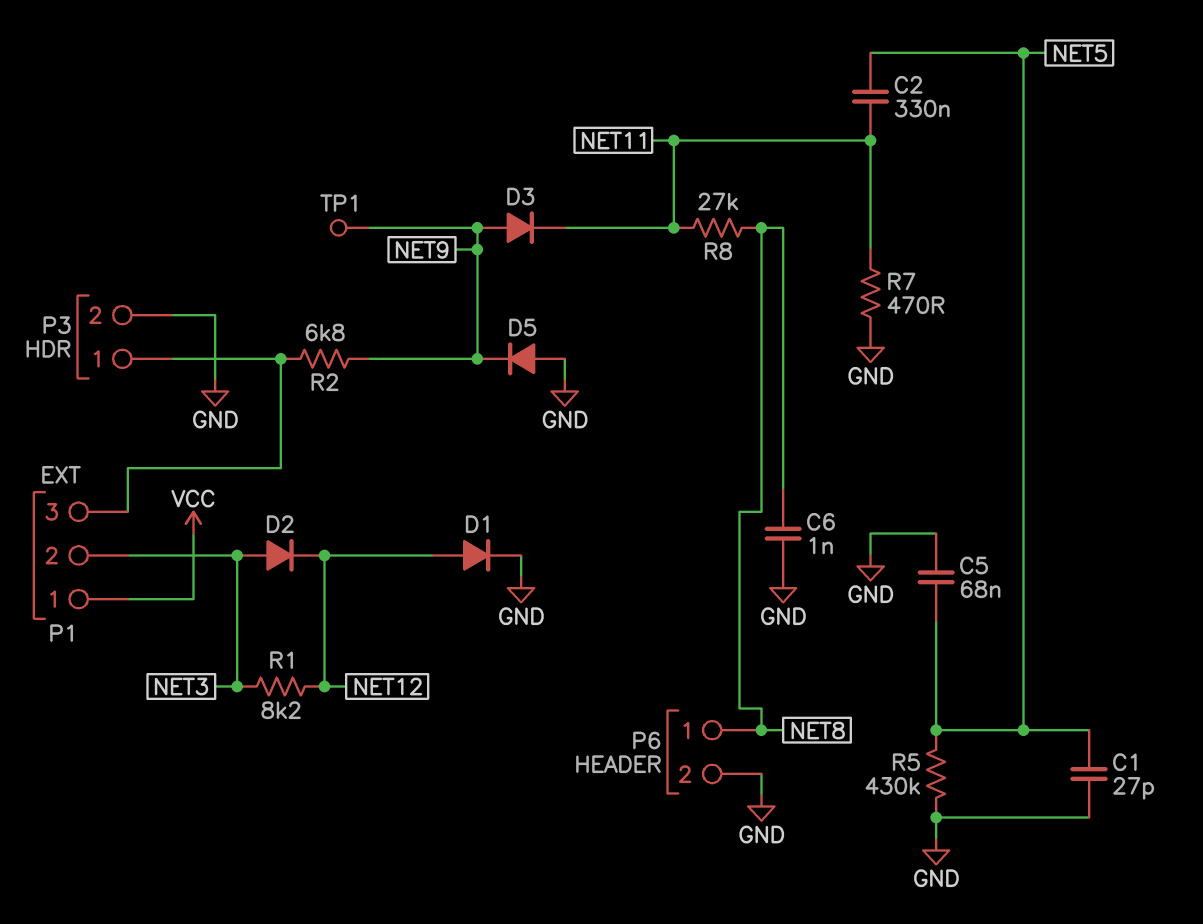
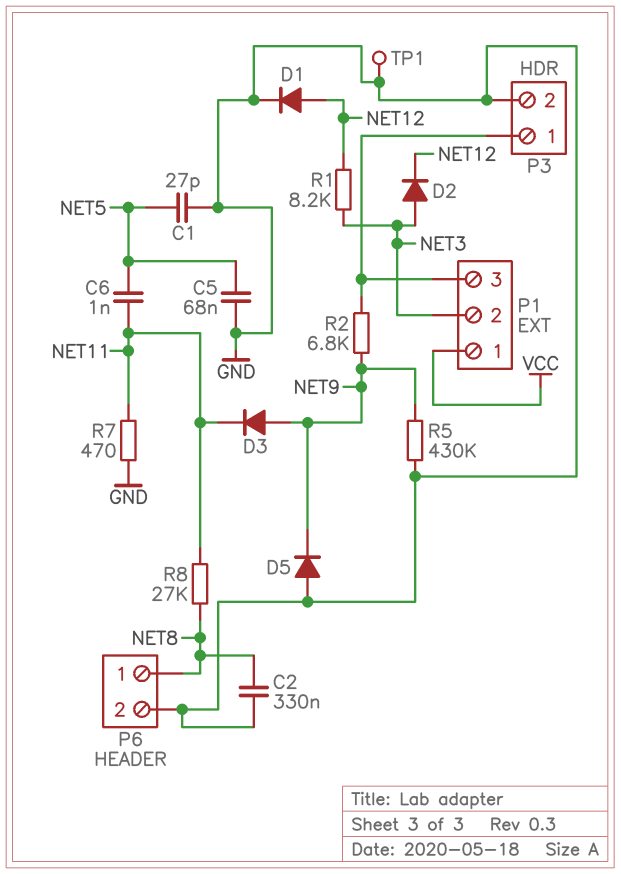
C2: 330nF (NET5, NET11) -> 330nF (GND, NET8)
C6: 1nF (GND, NET8) -> 1nF (NET5, NET11)
R5: 430k (GND, NET5) -> 430k (GND, NET9)
TP1: test point (NET9) -> test point (GND)

